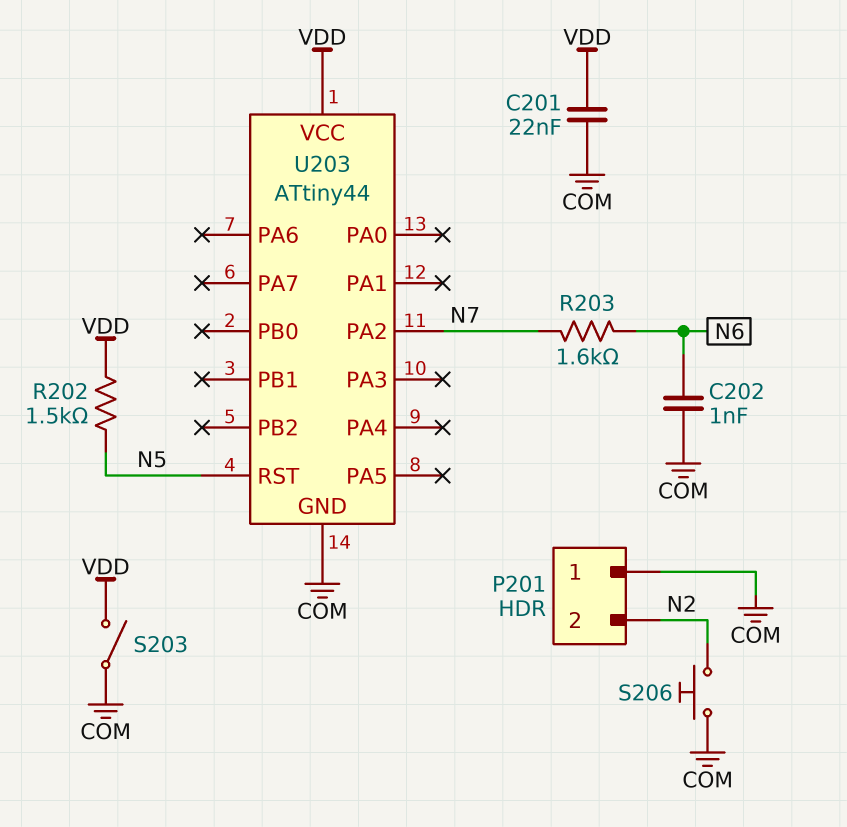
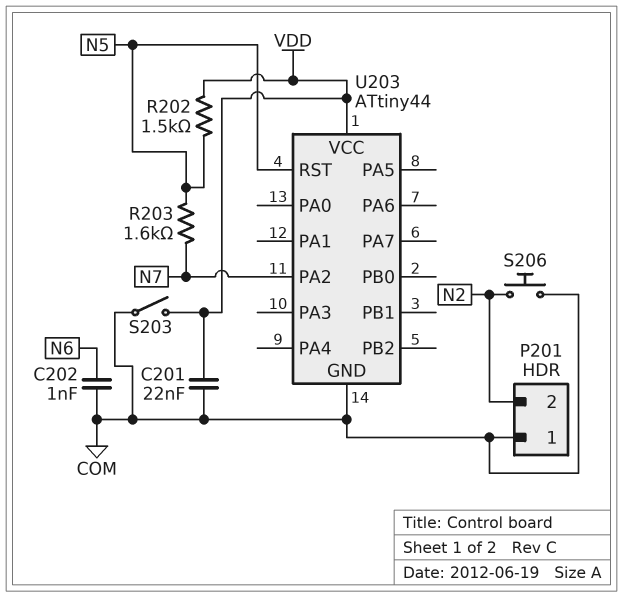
R203: 1.6k (N6, N7) -> 1.6k (N5, N7)

